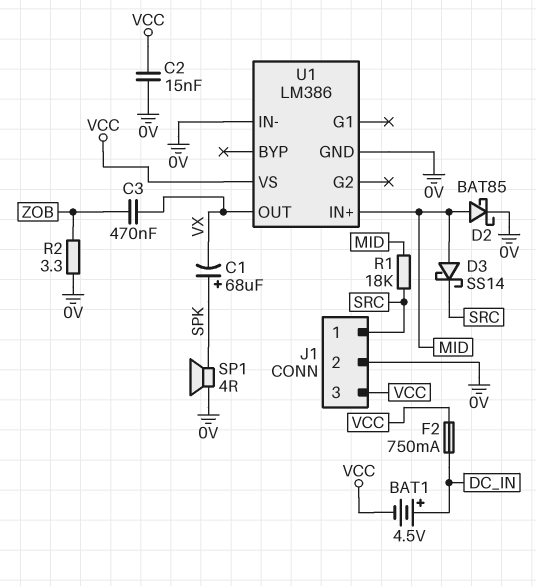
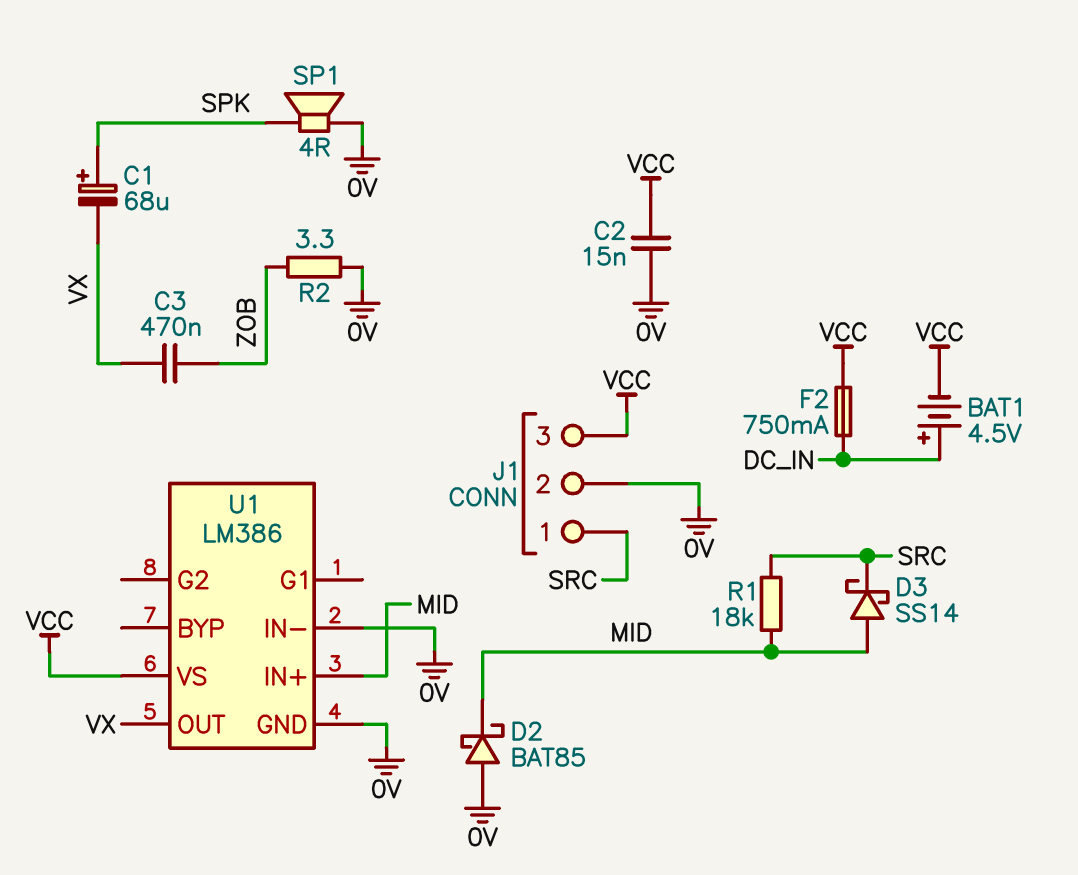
D2: schottky BAT85 (A MID, K 0V) -> schottky BAT85 (A 0V, K MID)

